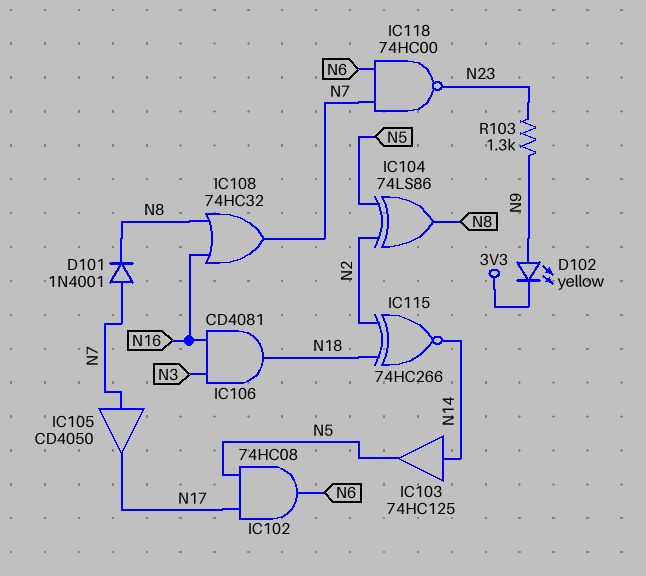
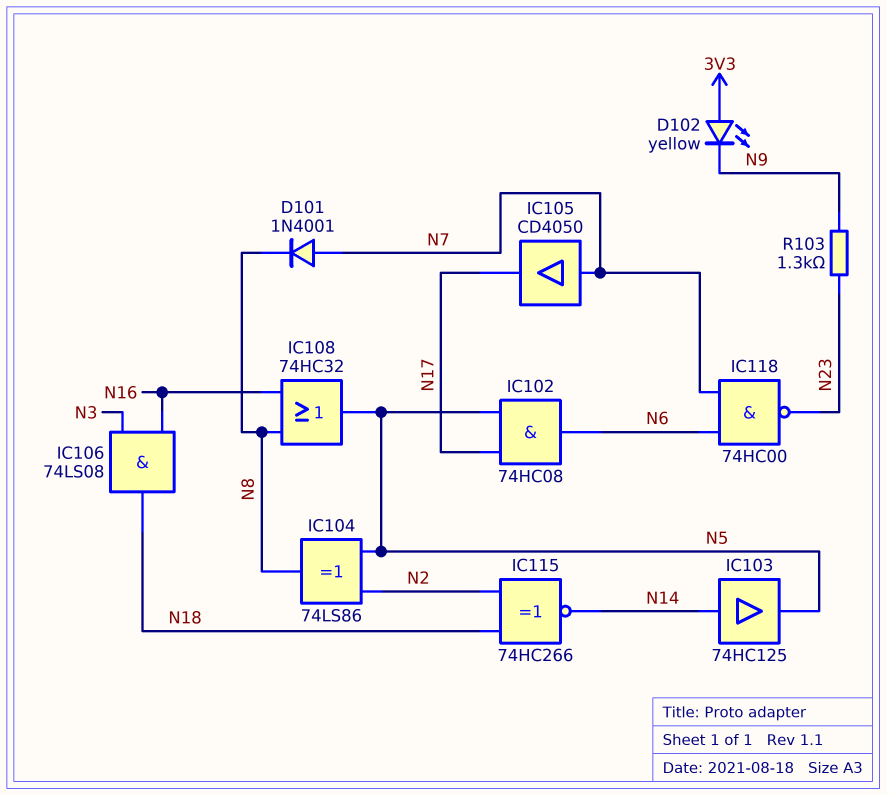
D102: LED yellow (A N9, K 3V3) -> LED yellow (A 3V3, K N9)
IC106: AND CD4081 (in N3, in N16, out N18) -> AND 74LS08 (in N3, in N16, out N18)
IC108: OR 74HC32 (in N8, in N16, out N7) -> OR 74HC32 (in N8, in N16, out N5)

